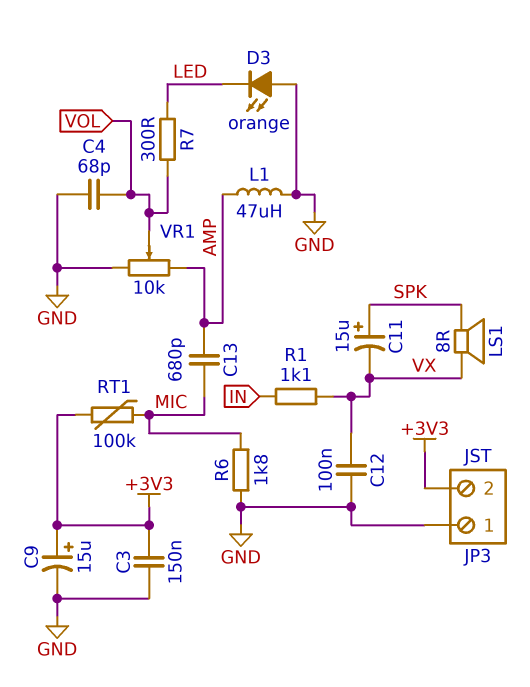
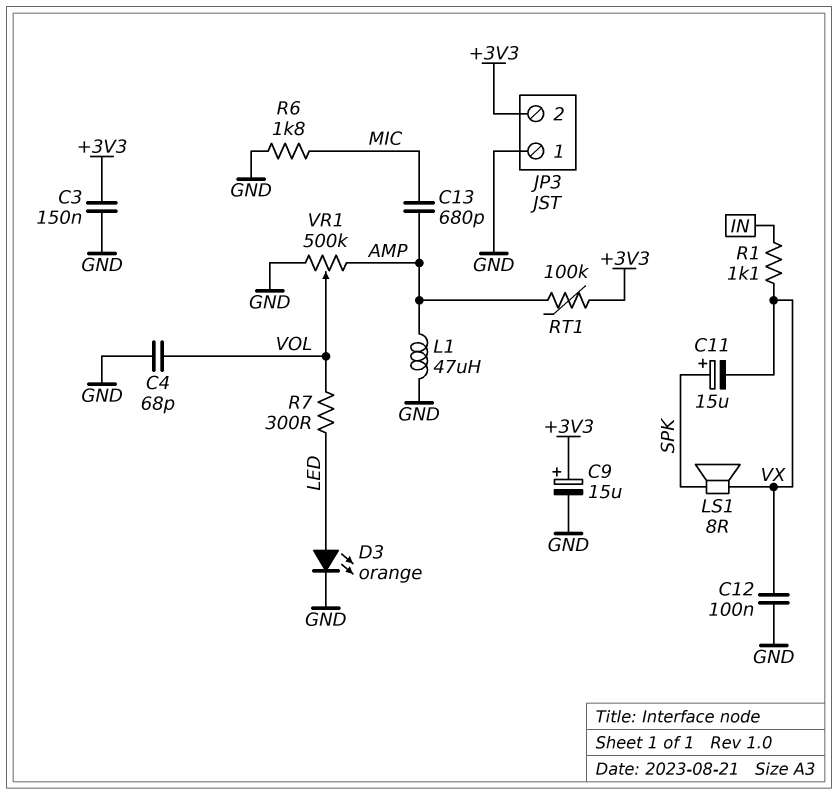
D3: LED orange (A GND, K LED) -> LED orange (A LED, K GND)
RT1: 100k (+3V3, MIC) -> 100k (+3V3, AMP)
VR1: 10k (AMP, GND, wiper VOL) -> 500k (AMP, GND, wiper VOL)

